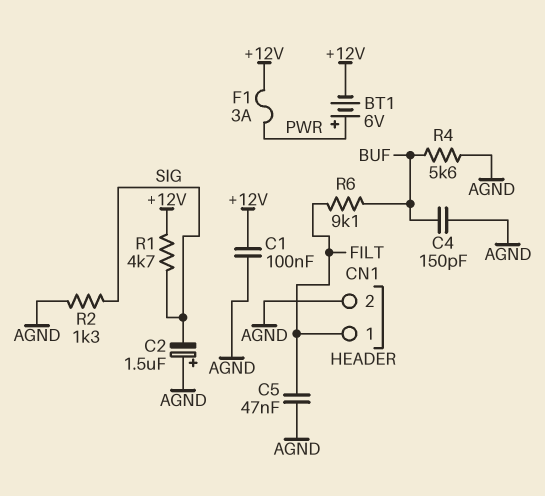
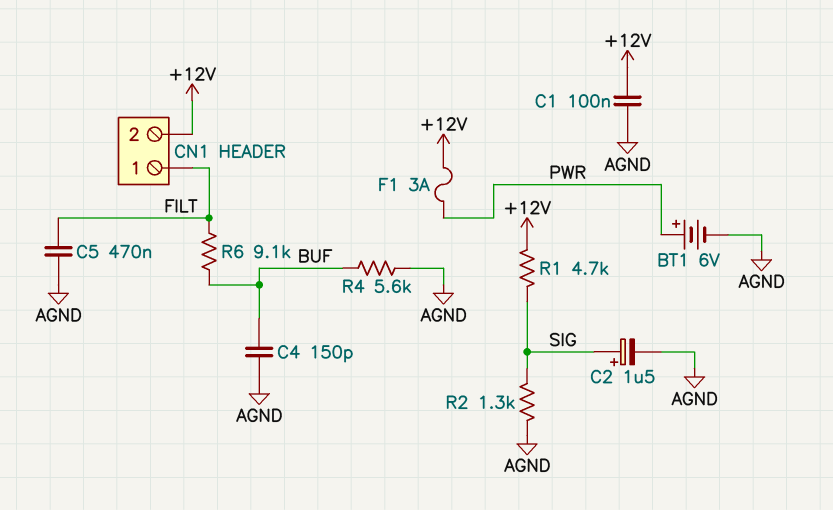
BT1: 6V (plus PWR, minus +12V) -> 6V (plus PWR, minus AGND)
C2: 1.5uF (plus AGND, minus SIG) -> 1.5uF (plus SIG, minus AGND)
C5: 47nF (AGND, FILT) -> 470nF (AGND, FILT)
CN1 pin 2: AGND -> +12V

